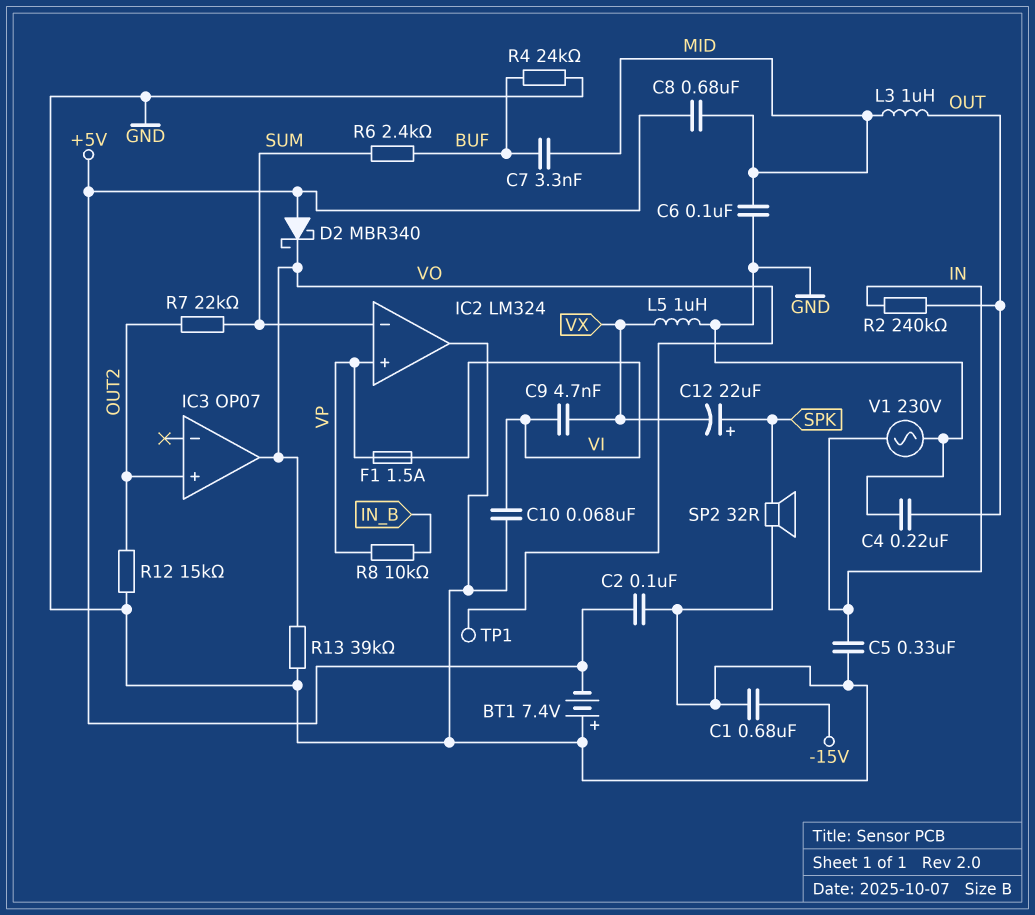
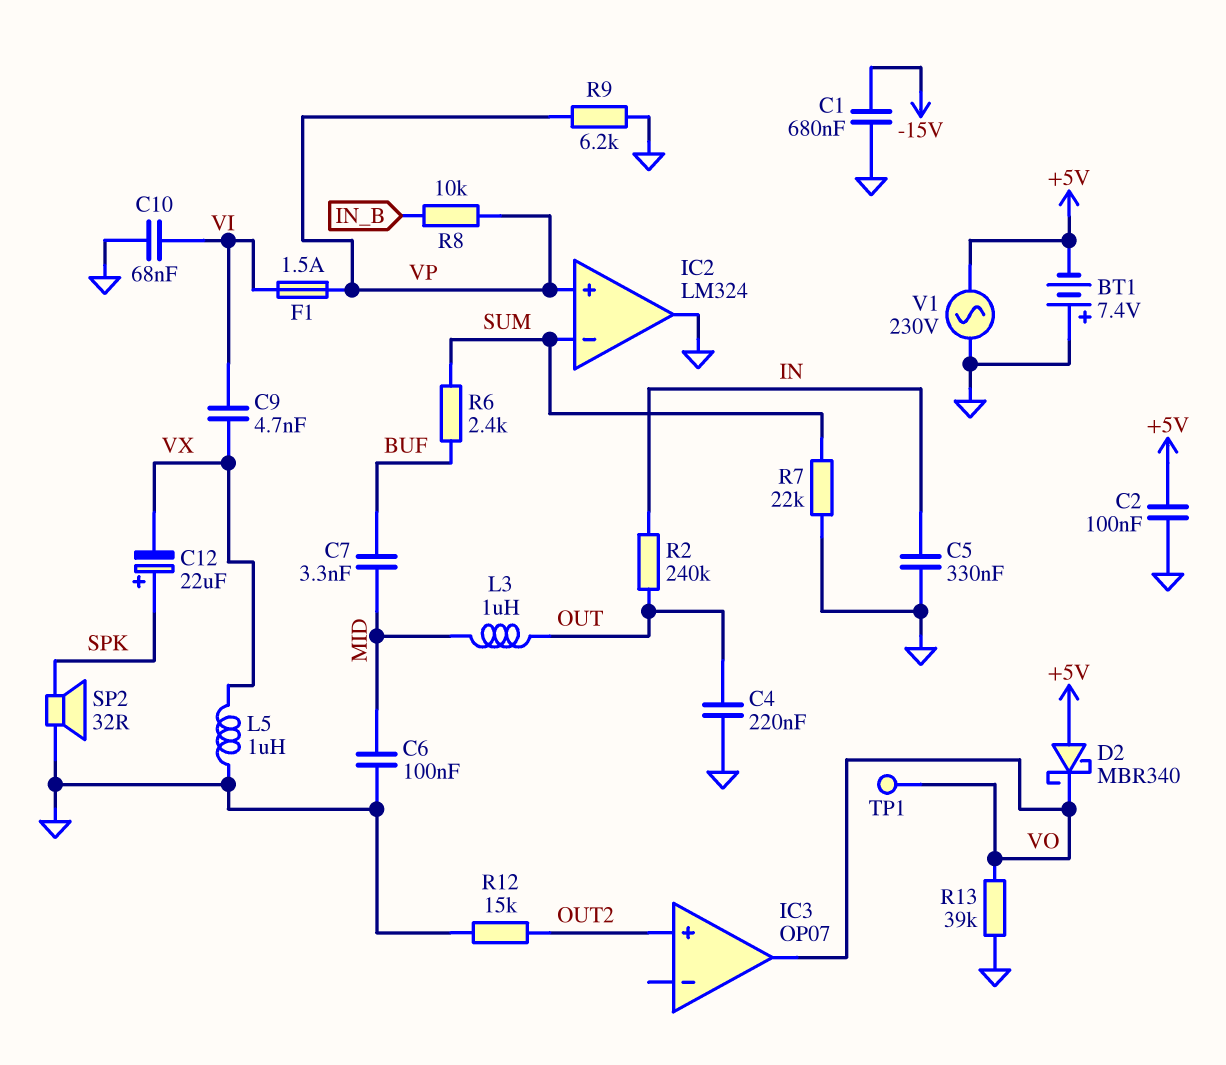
C8: 680nF (+5V, MID) -> none
R4: 24k (BUF, GND) -> none
R7: 22k (OUT2, SUM) -> 22k (GND, SUM)
R9: none -> 6.2k (GND, VP)
V1: AC 230V (GND, IN) -> AC 230V (+5V, GND)

